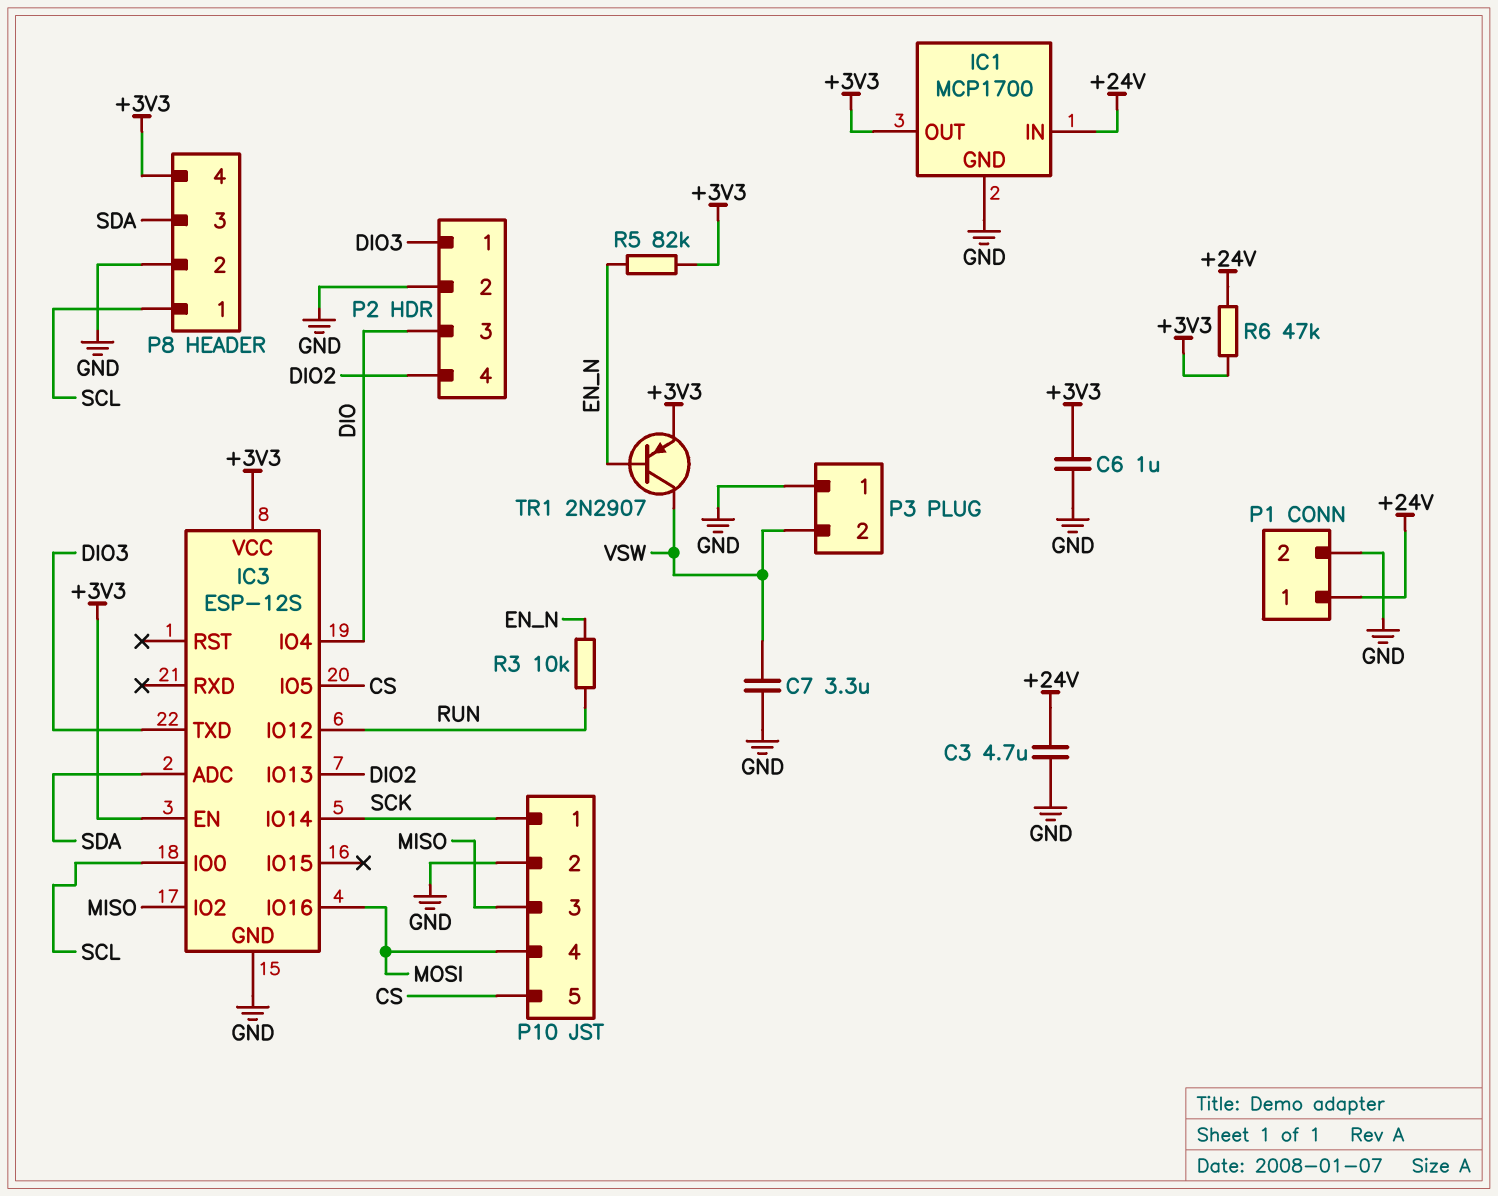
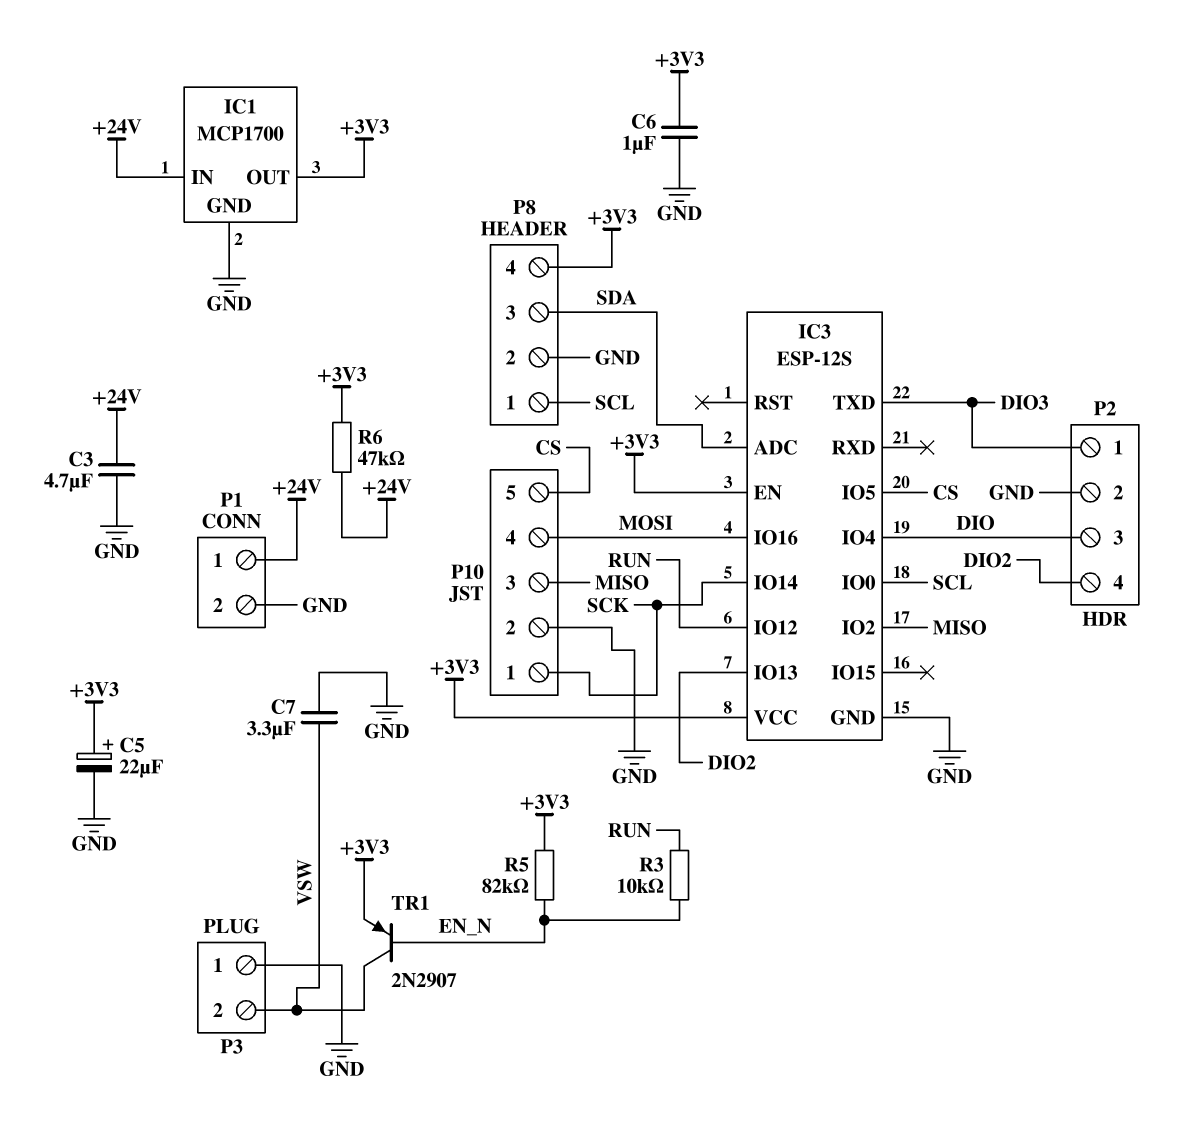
C5: none -> 22uF (plus +3V3, minus GND)

